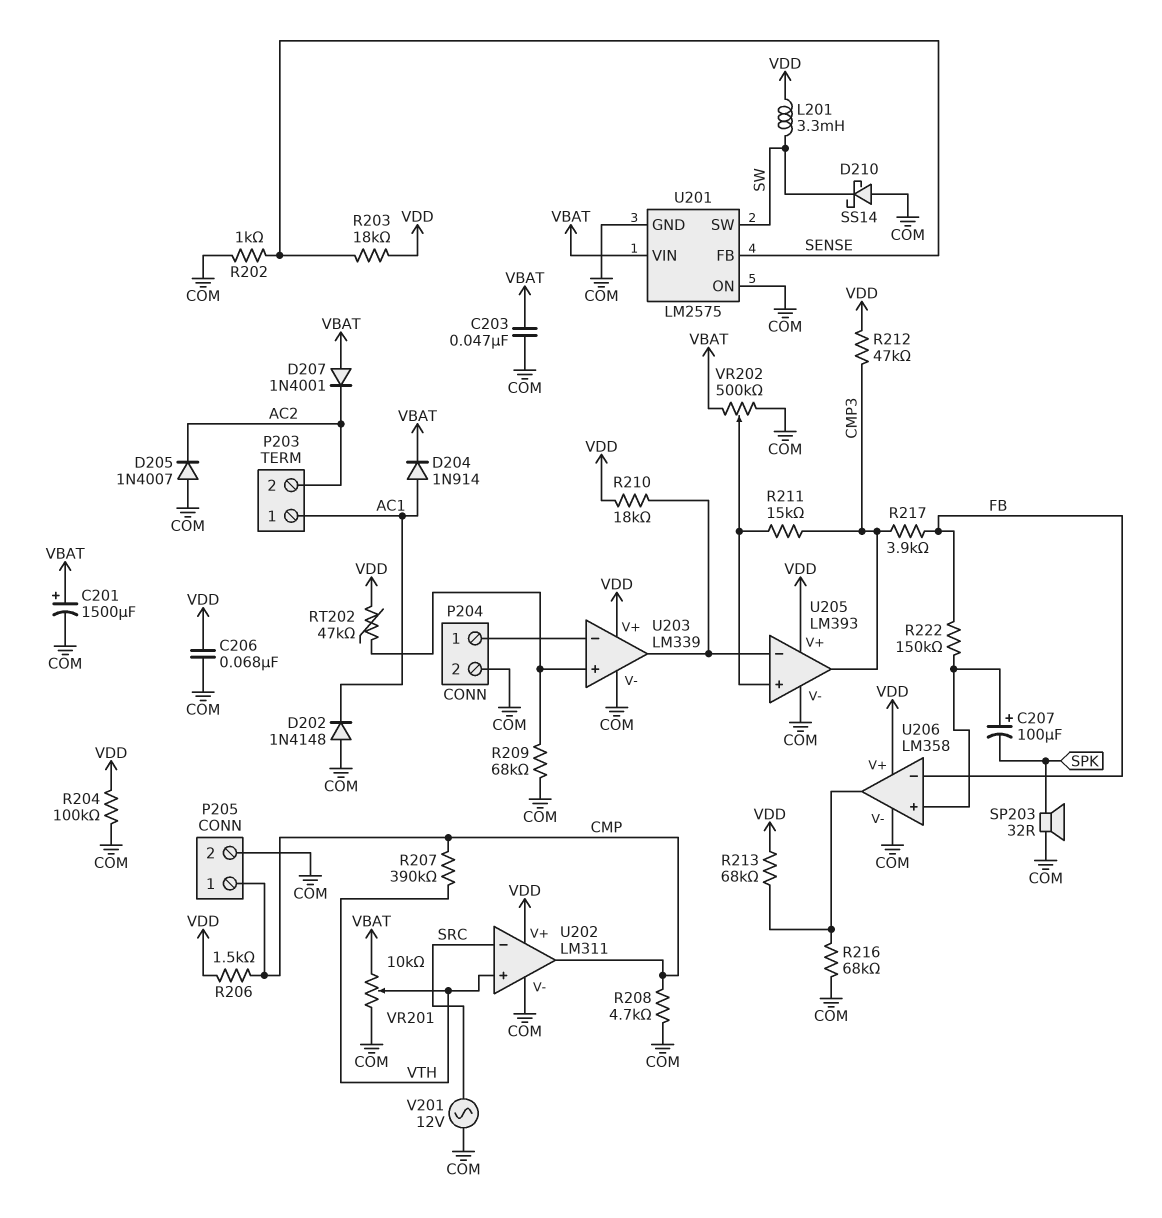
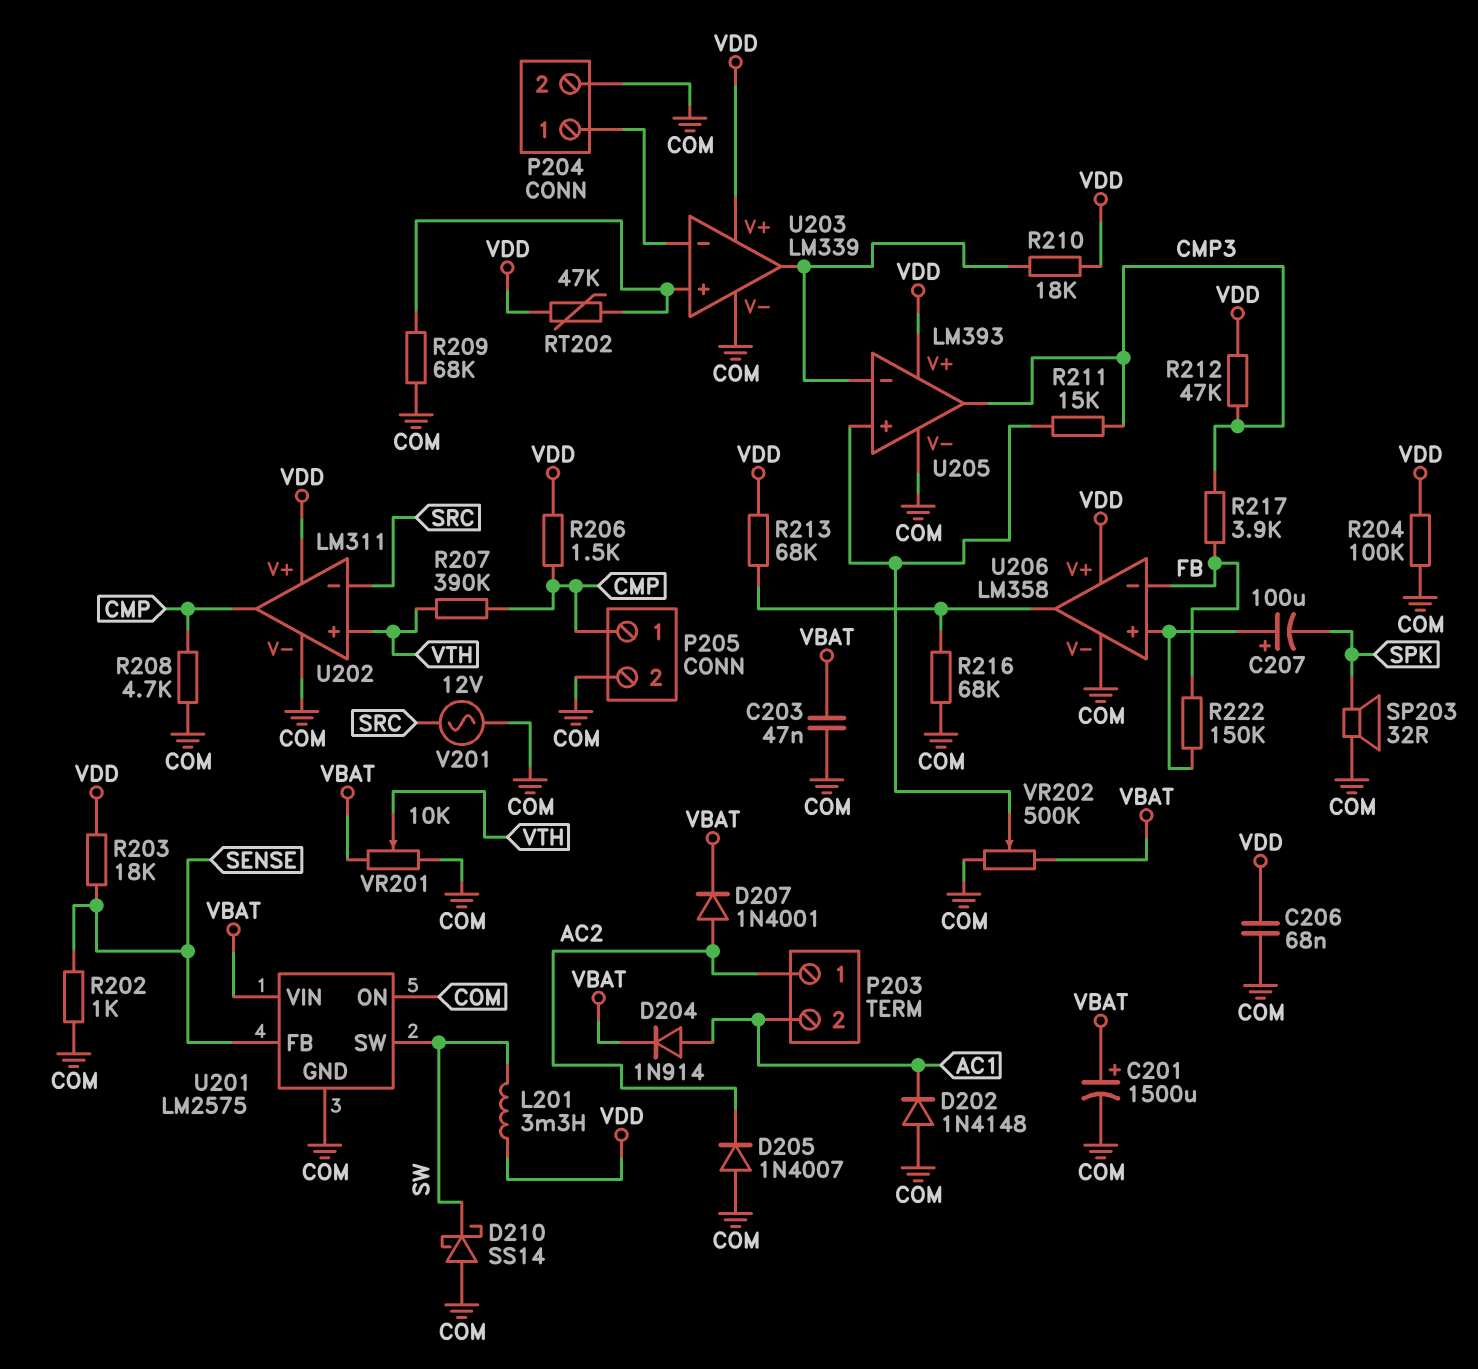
D207: diode 1N4001 (A VBAT, K AC2) -> diode 1N4001 (A AC2, K VBAT)
P203 pin 1: AC1 -> AC2
P203 pin 2: AC2 -> AC1

